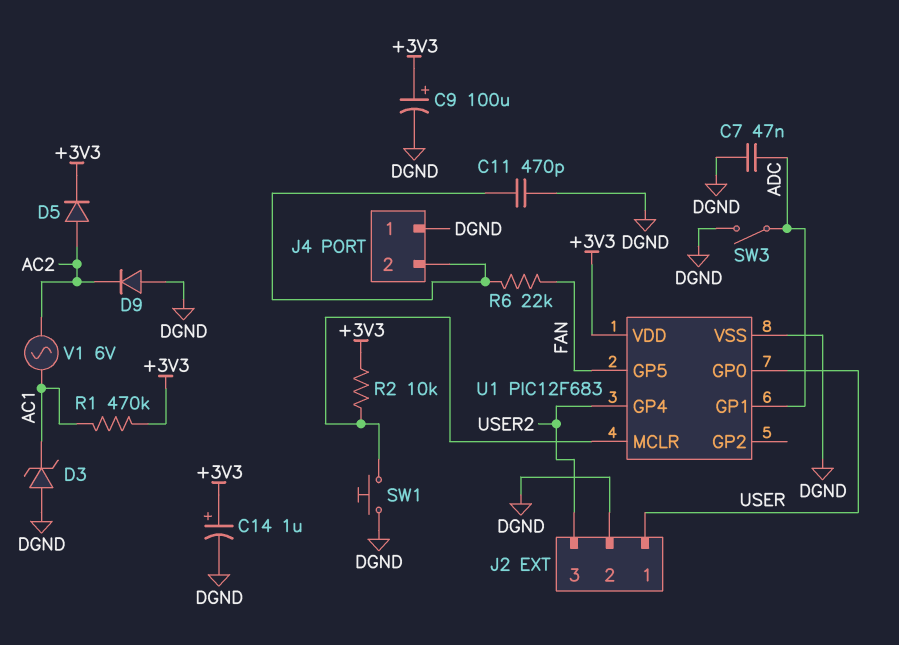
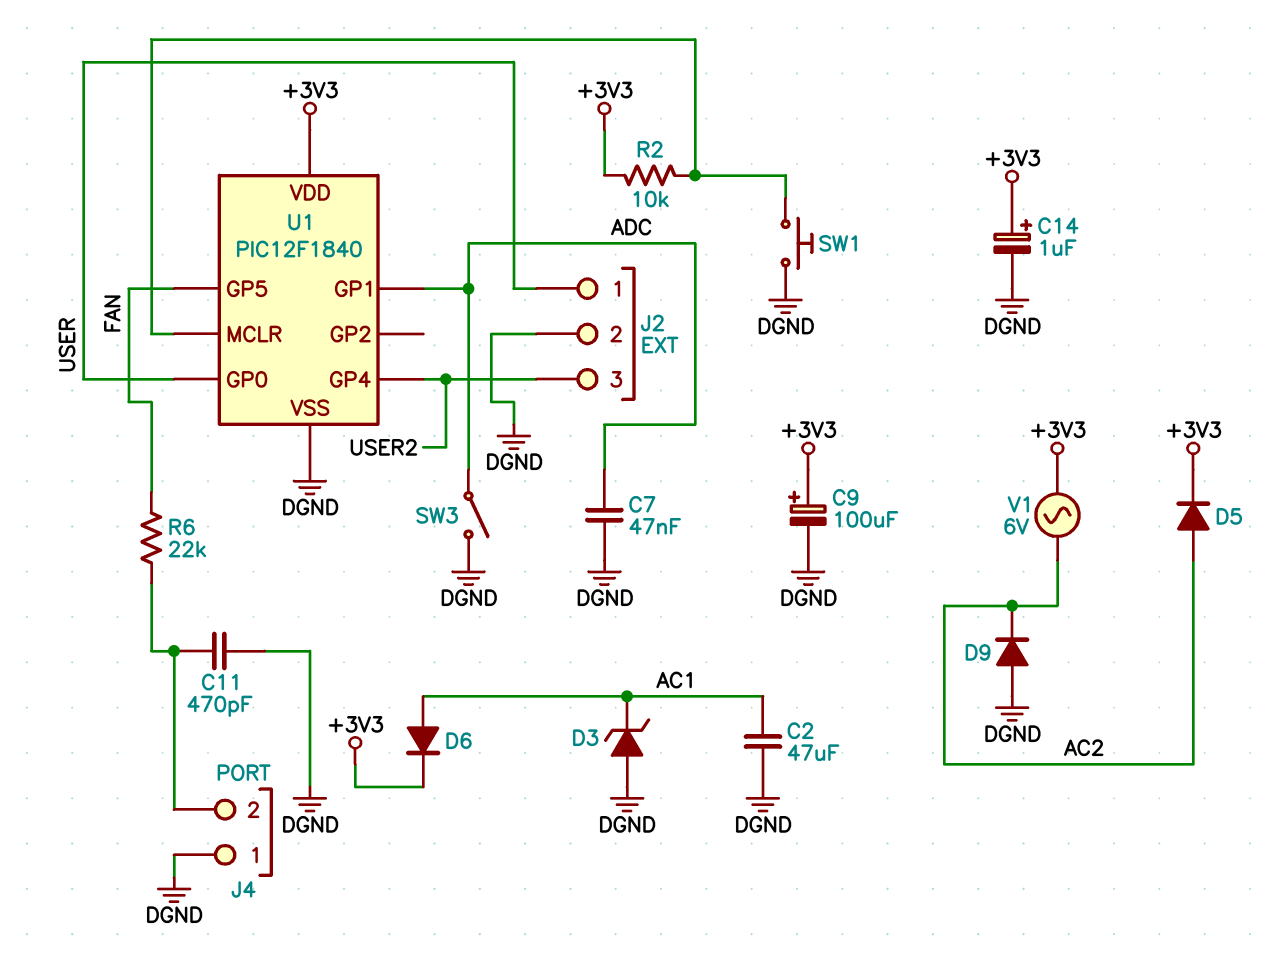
C2: none -> 47uF (AC1, DGND)
D6: none -> diode (A AC1, K +3V3)
R1: 470k (+3V3, AC1) -> none
U1: PIC12F683 -> PIC12F1840
V1: AC 6V (AC1, AC2) -> AC 6V (+3V3, AC2)

